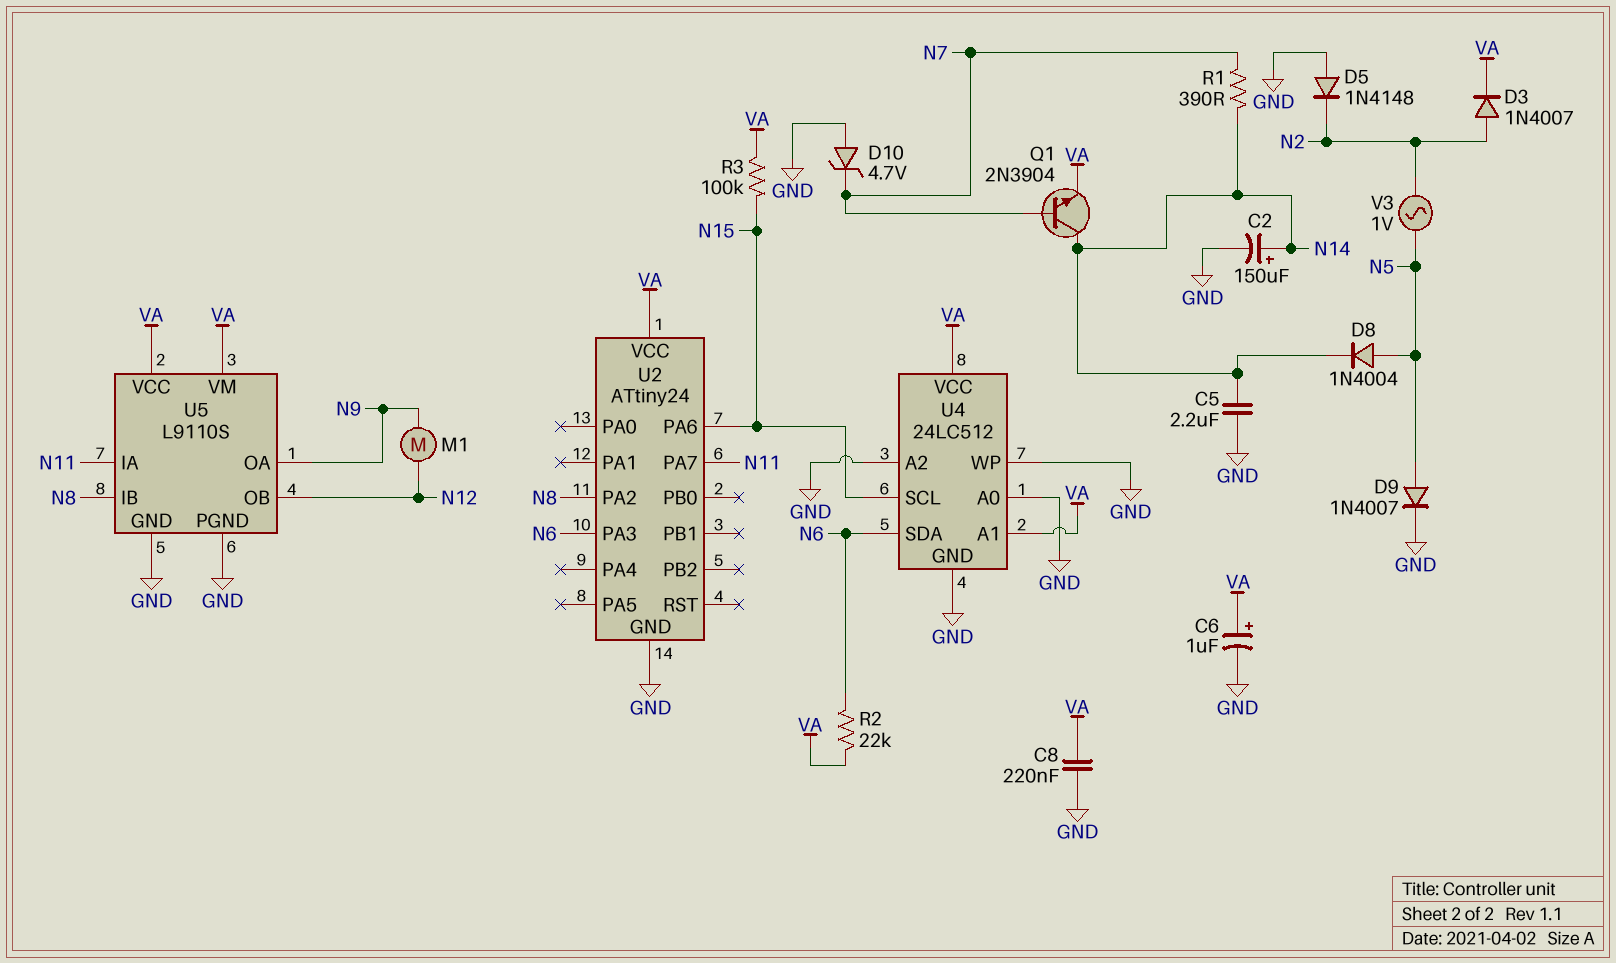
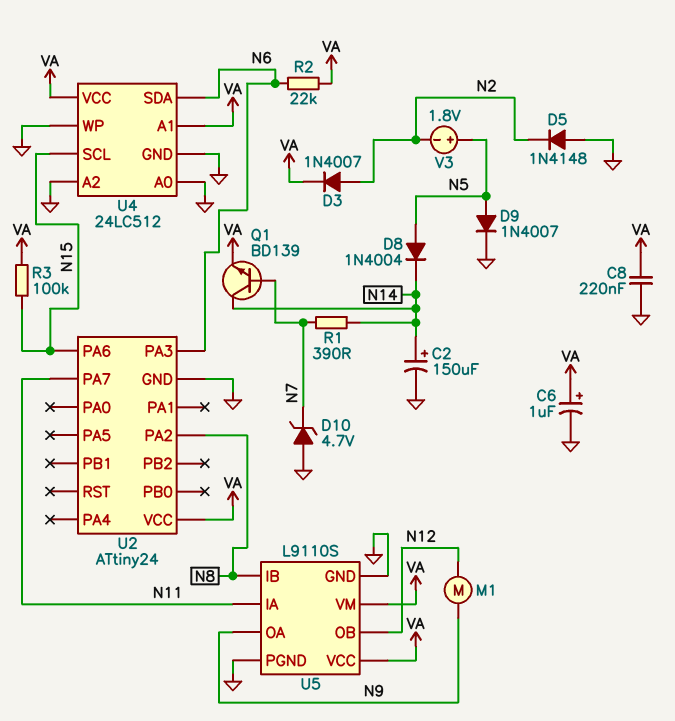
C5: 2.2uF (GND, N14) -> none
Q1: NPN 2N3904 (B N7, C N14, E VA) -> NPN BD139 (B N7, C N14, E VA)
V3: AC 1V (N2, N5) -> 1.8V (plus N5, minus N2)

